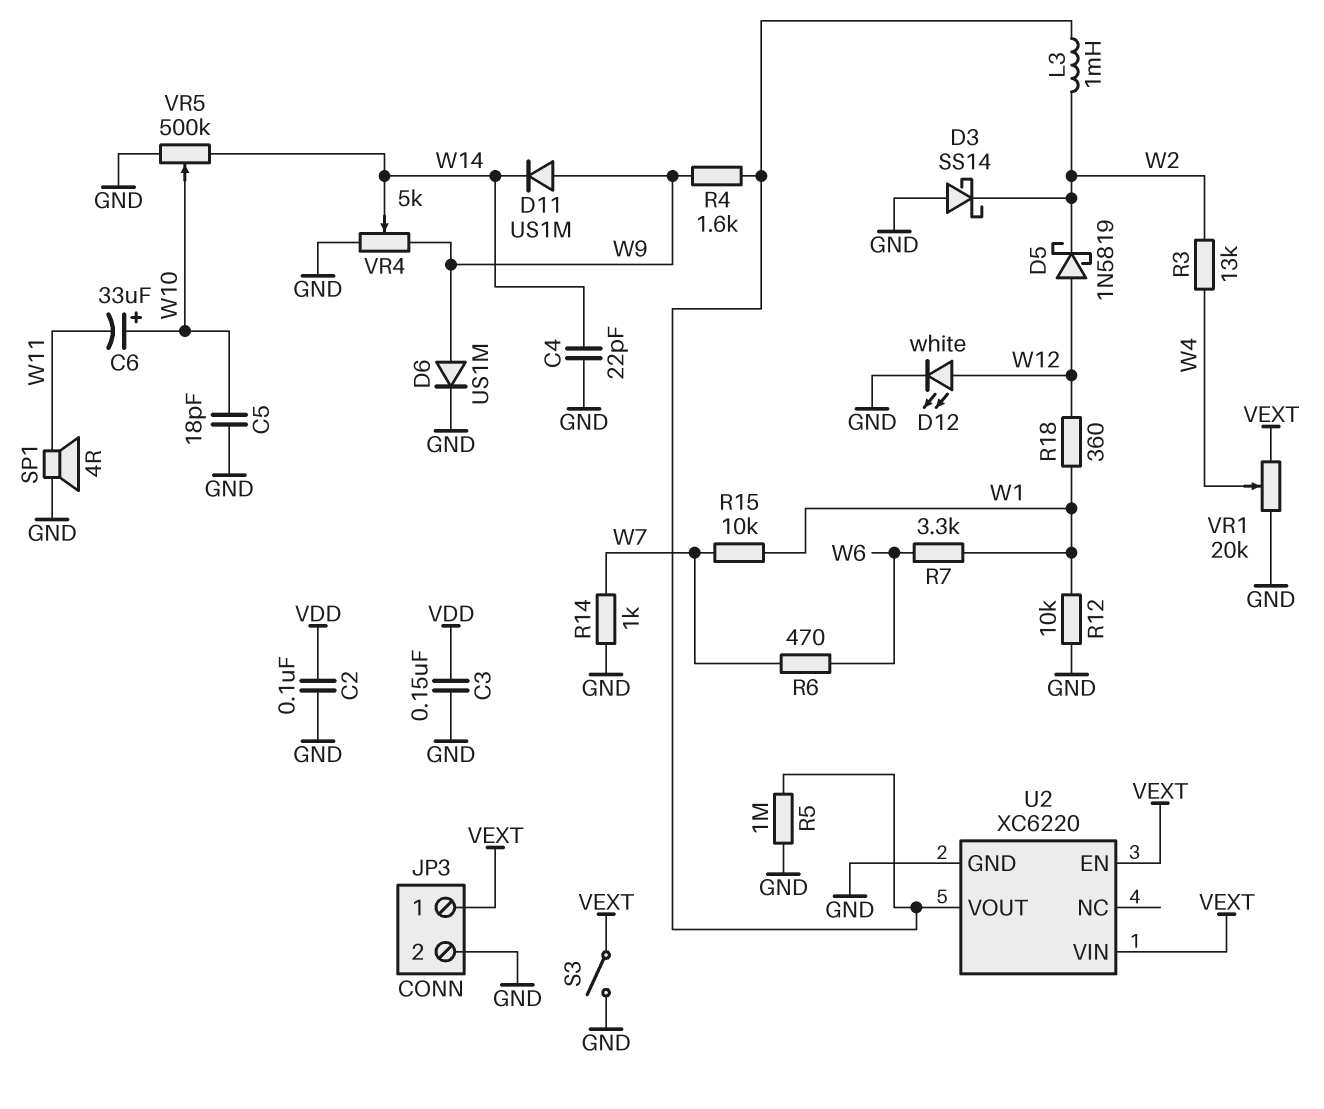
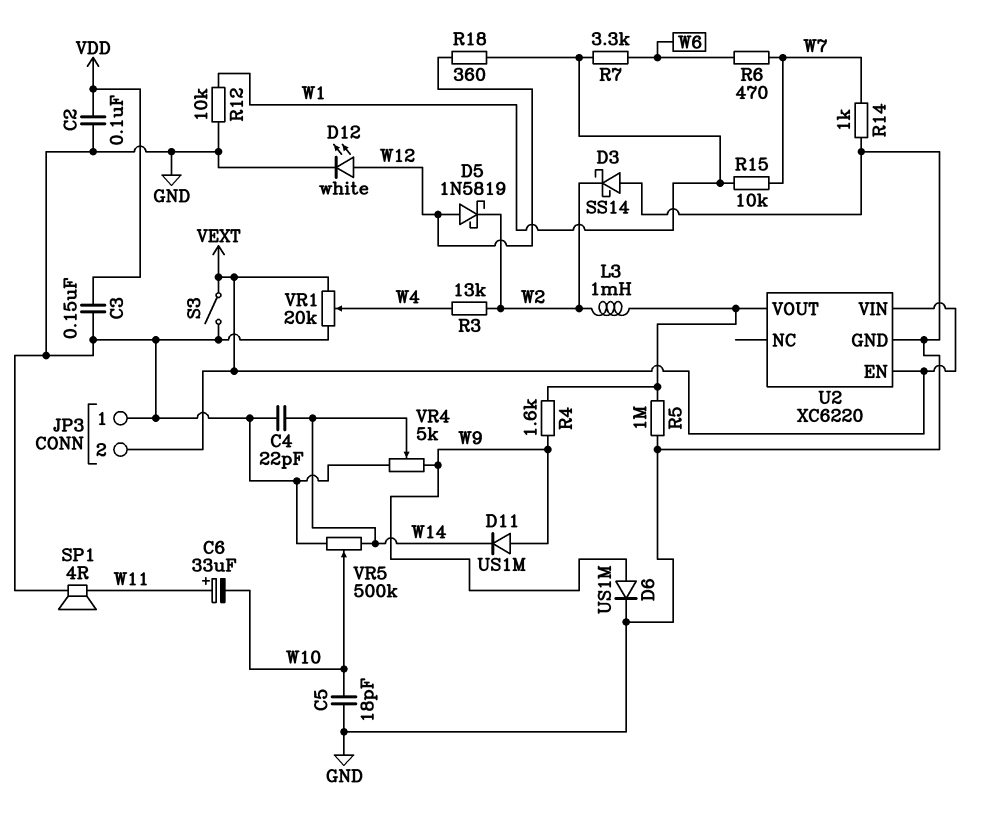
C6: 33uF (plus W10, minus W11) -> 33uF (plus W11, minus W10)
JP3 pin 1: VEXT -> GND
JP3 pin 2: GND -> VEXT

